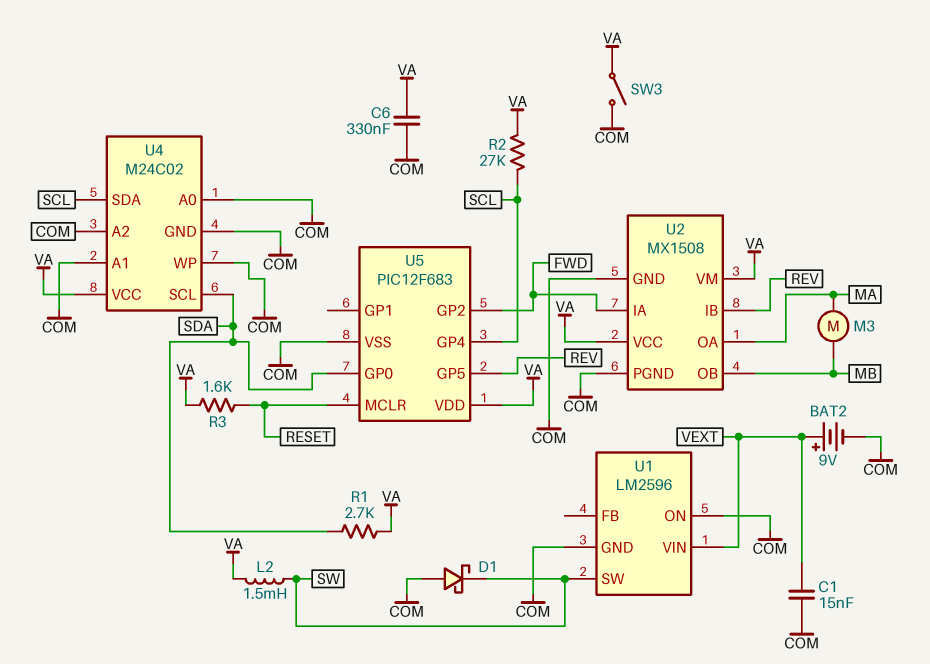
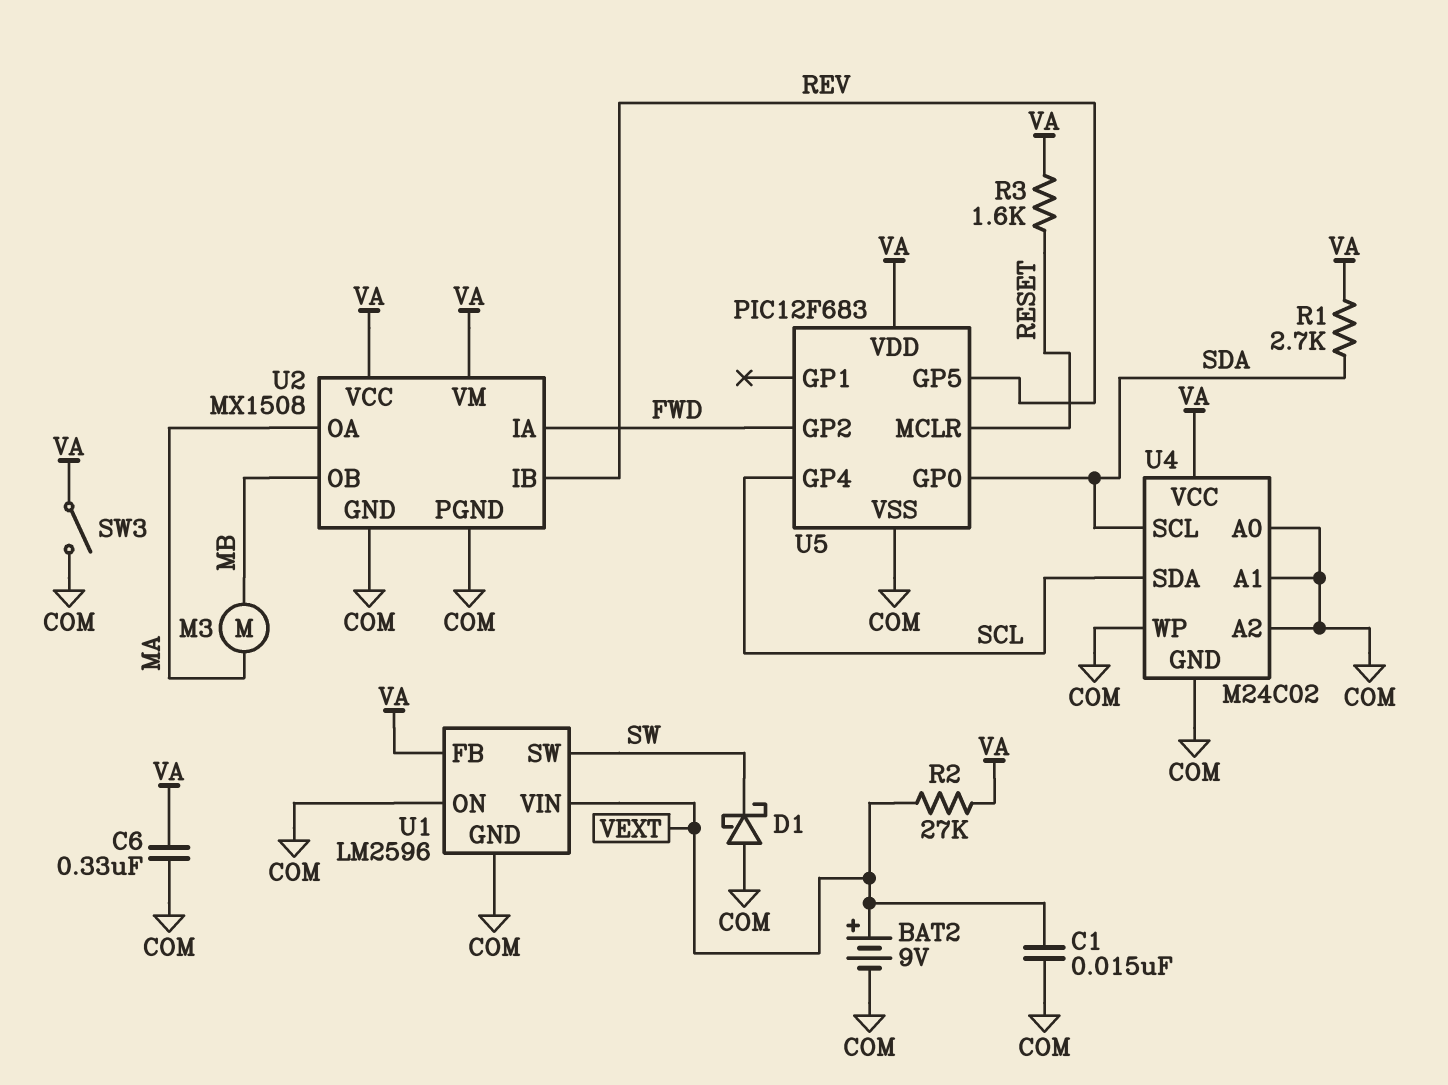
L2: 1.5mH (SW, VA) -> none
R2: 27k (SCL, VA) -> 27k (VA, VEXT)
U1 pin FB: none -> VA

